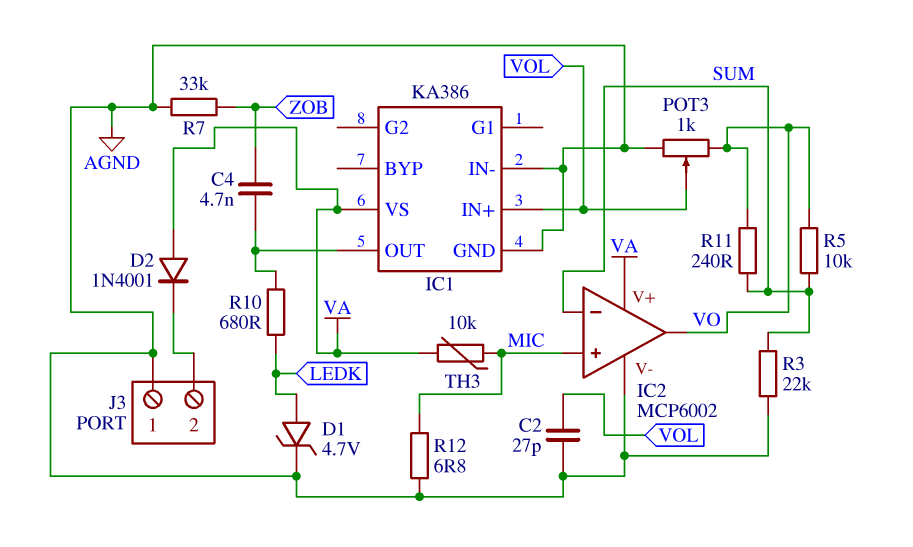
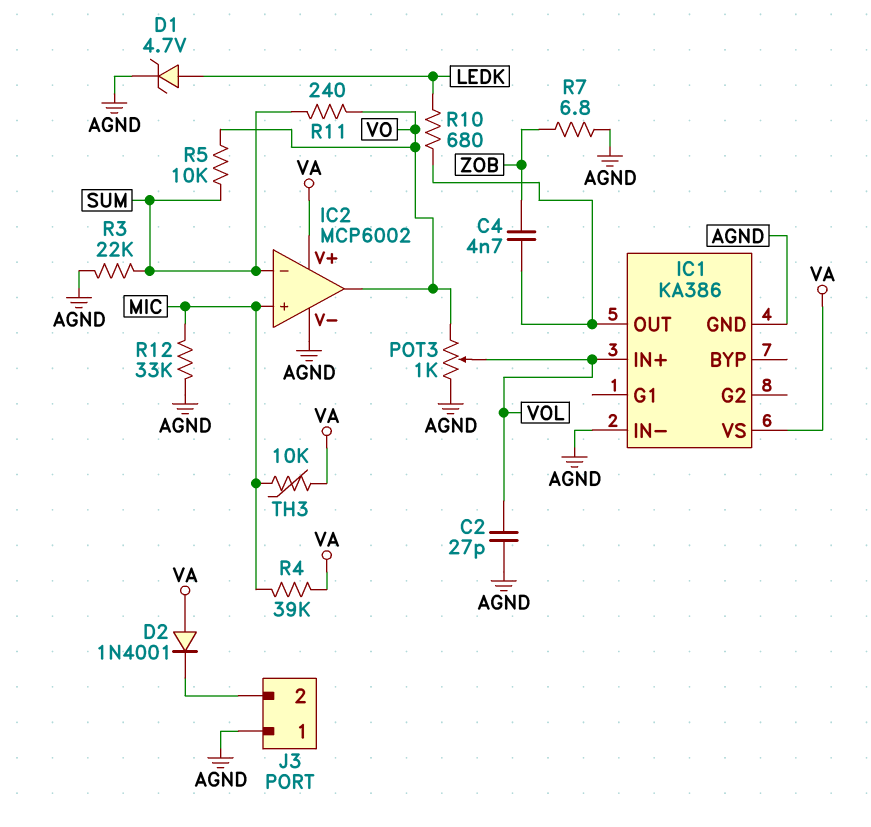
R4: none -> 39k (MIC, VA)
R7: 33k (AGND, ZOB) -> 6.8 (AGND, ZOB)
R12: 6.8 (AGND, MIC) -> 33k (AGND, MIC)

